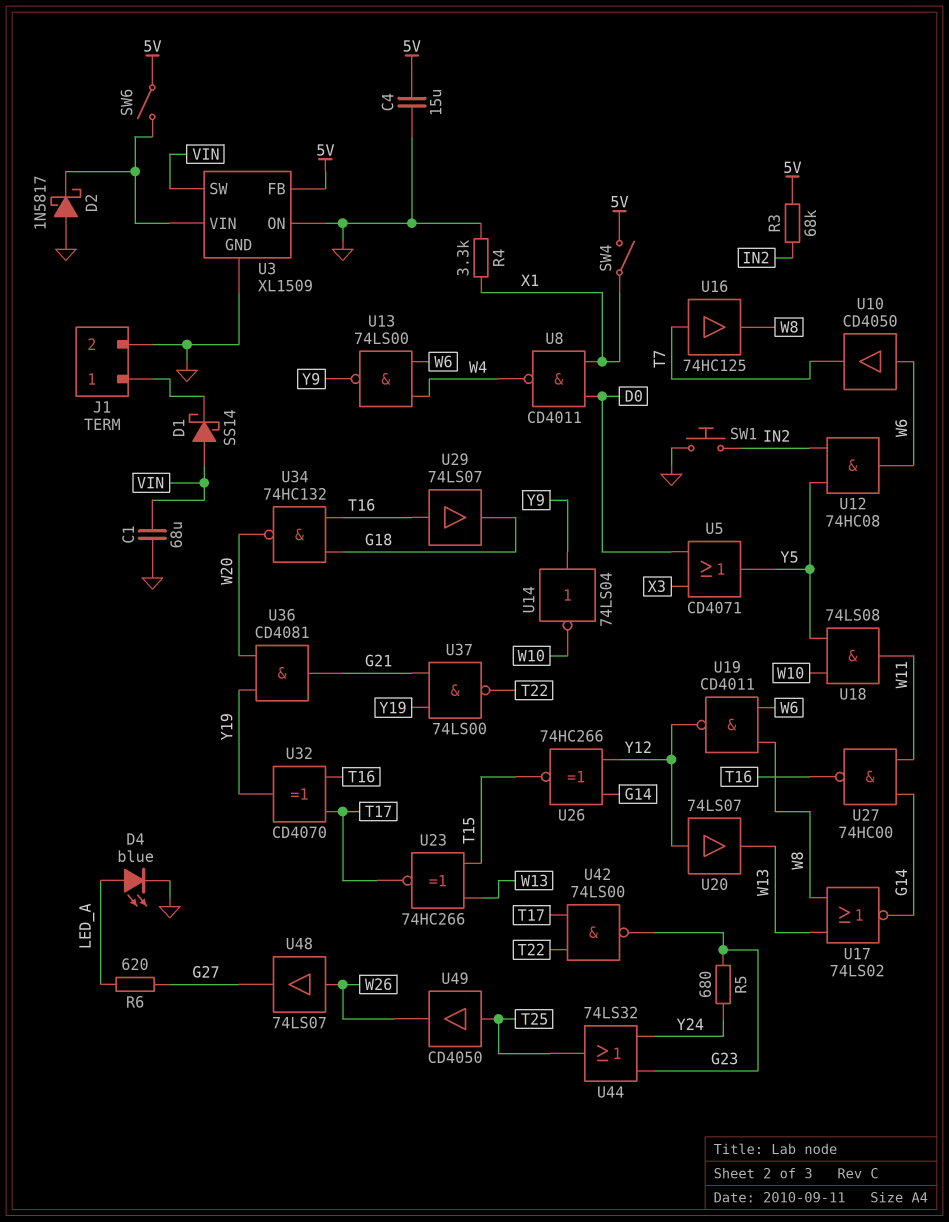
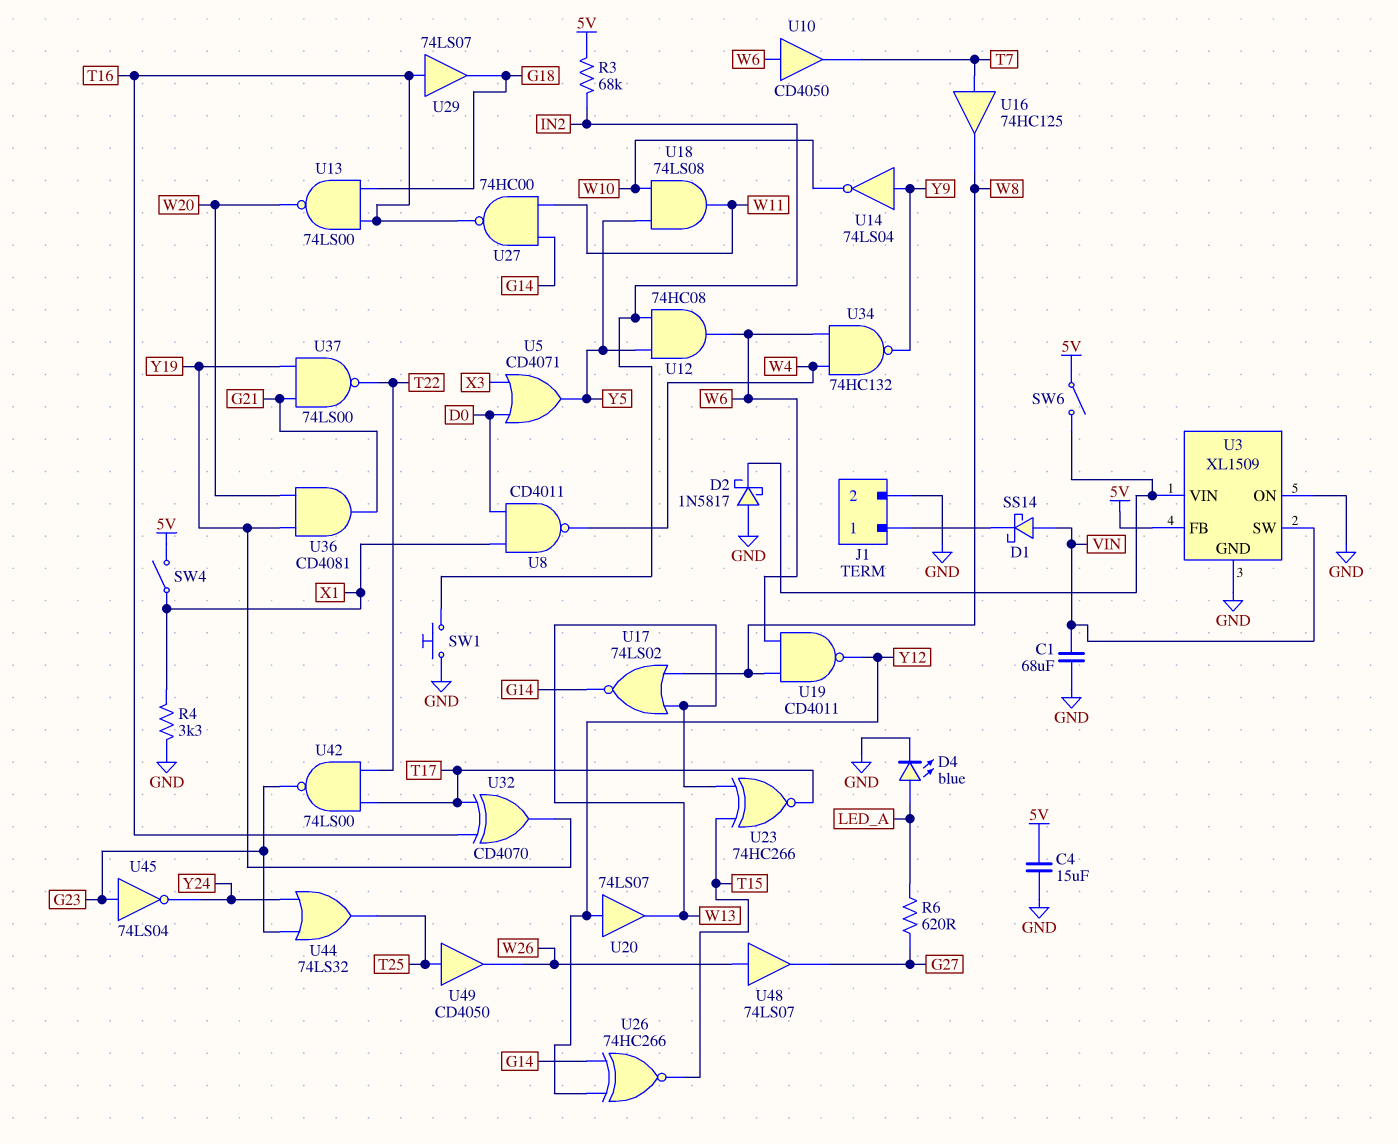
R5: 680 (G23, Y24) -> none
U13: NAND 74LS00 (in W4, in W6, out Y9) -> NAND 74LS00 (in G18, in T16, out W20)
U34: NAND 74HC132 (in G18, in T16, out W20) -> NAND 74HC132 (in W4, in W6, out Y9)
U45: none -> NOT 74LS04 (in G23, out Y24)

